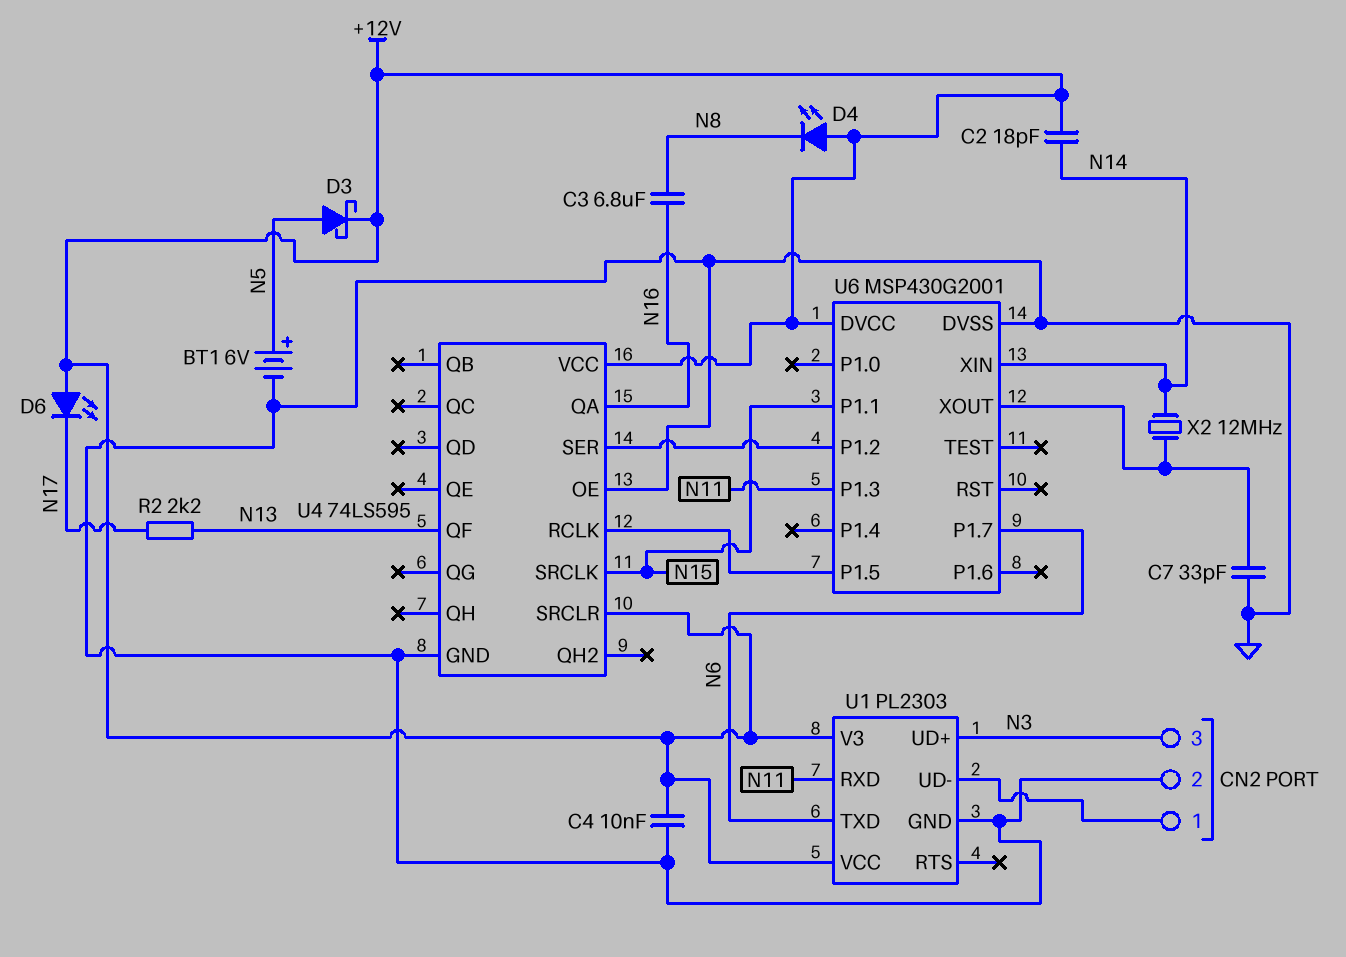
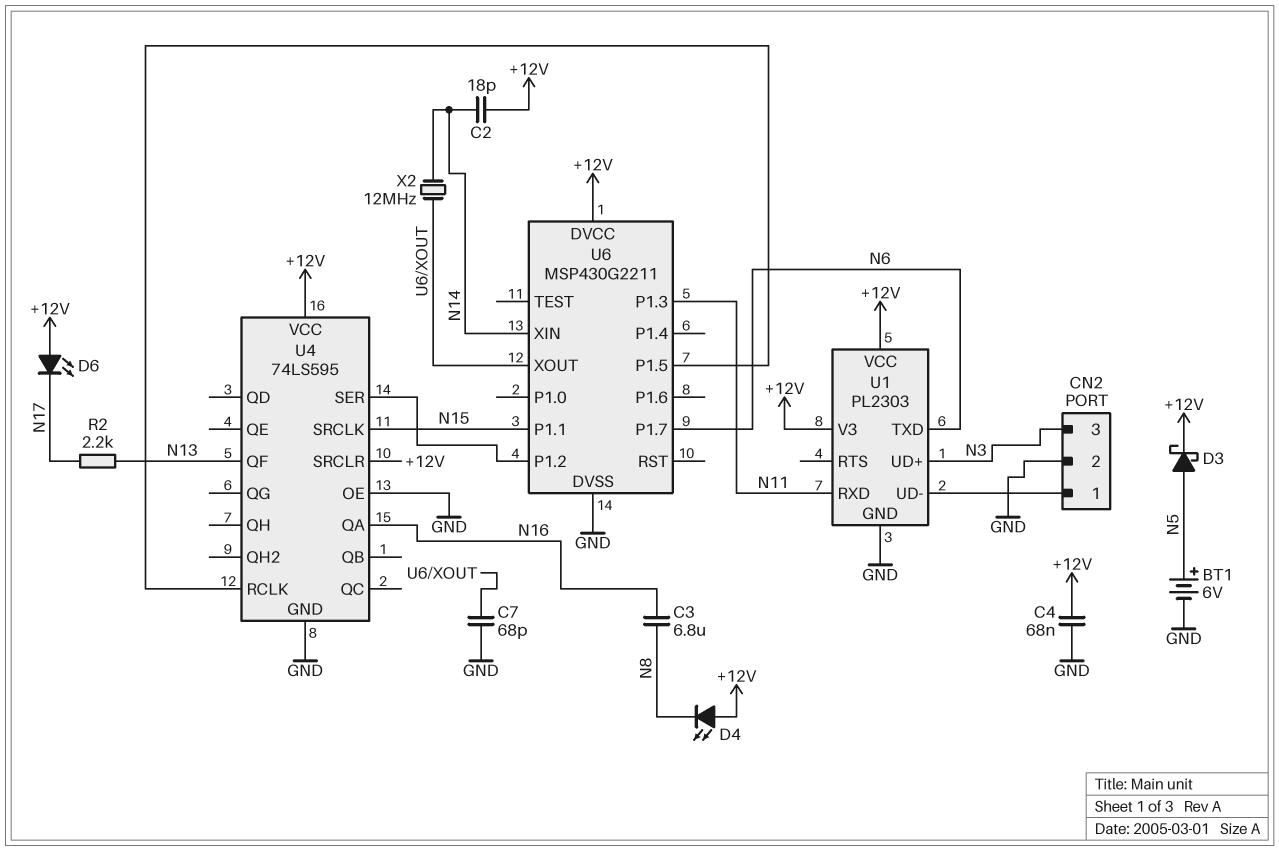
C4: 10nF (+12V, GND) -> 68nF (+12V, GND)
C7: 33pF (GND, U6/XOUT) -> 68pF (GND, U6/XOUT)
U6: MSP430G2001 -> MSP430G2211

